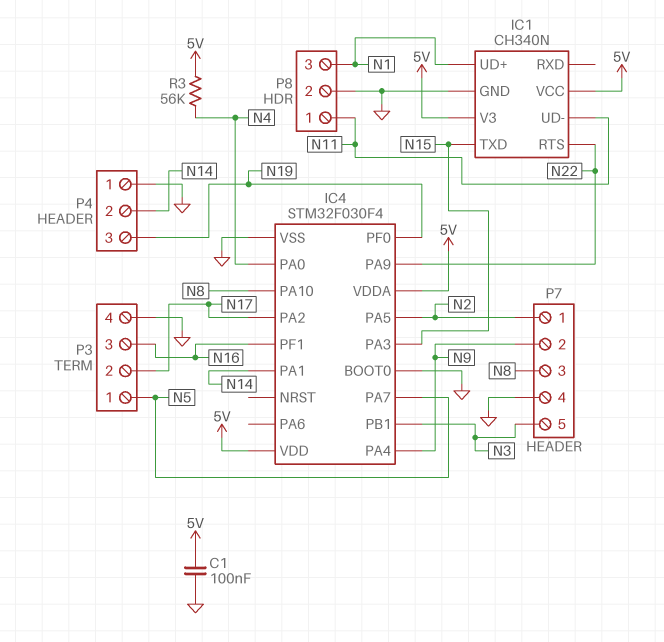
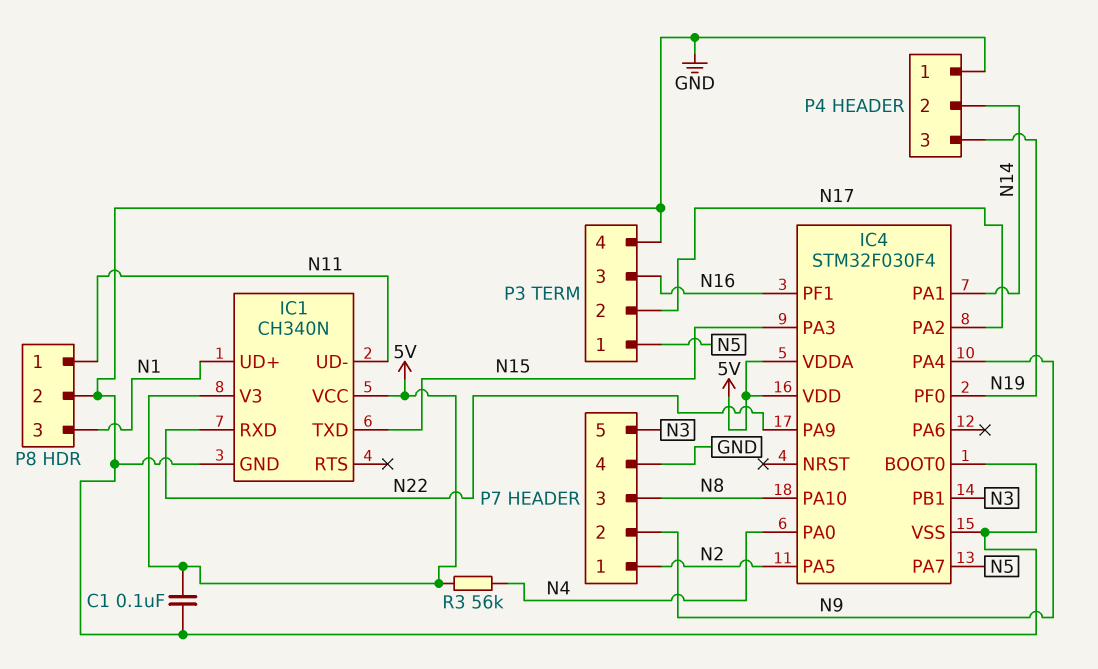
IC1 pin RTS: N22 -> none
IC1 pin RXD: none -> N22

